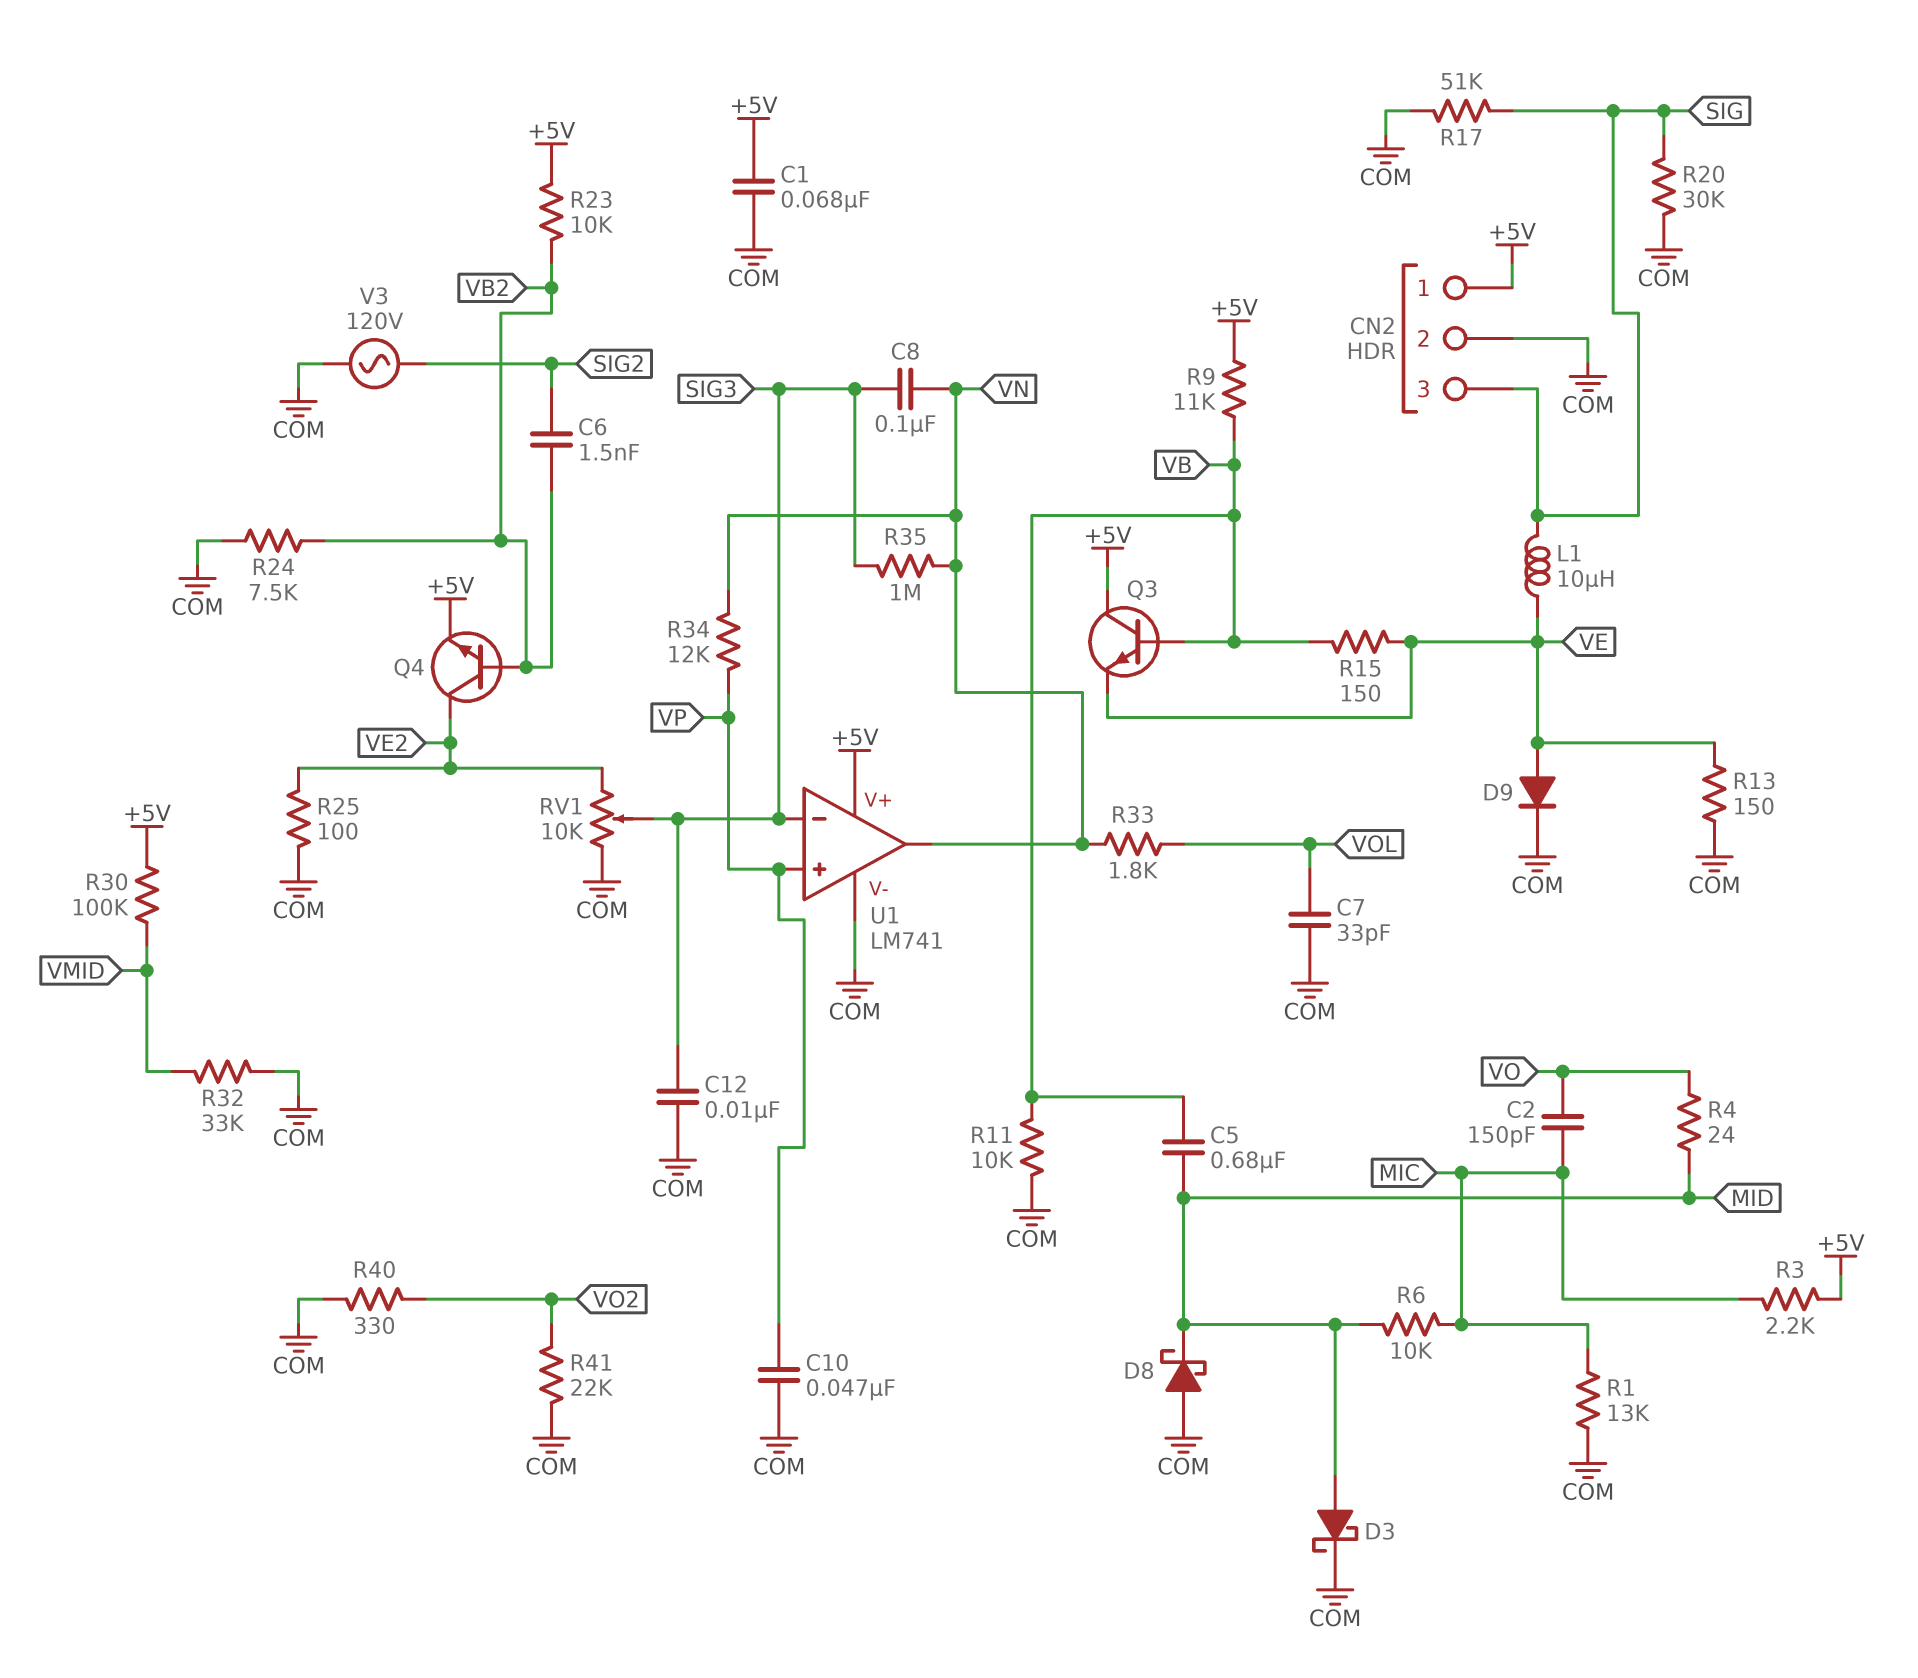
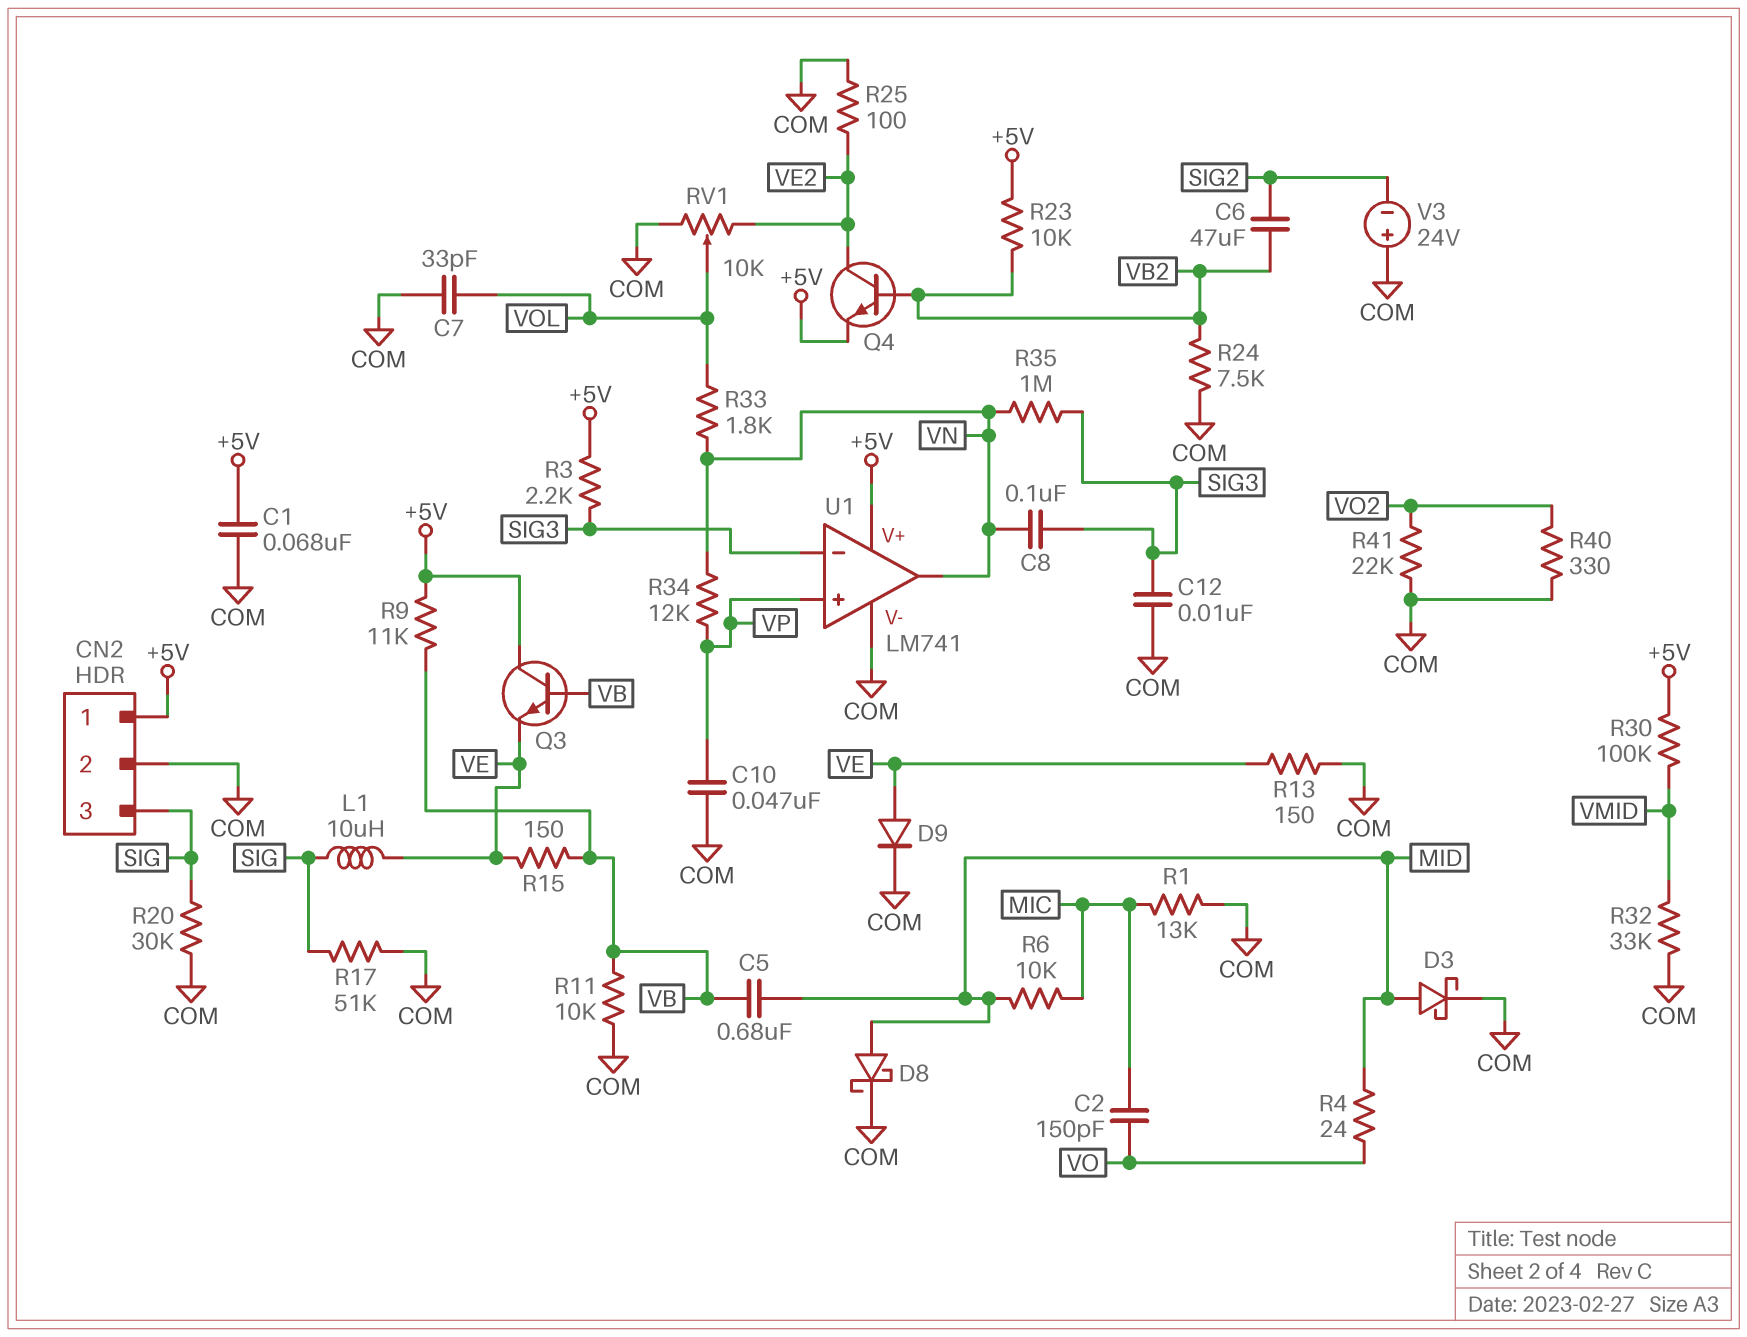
C6: 1.5nF (SIG2, VB2) -> 47uF (SIG2, VB2)
D8: schottky (A COM, K MID) -> schottky (A MID, K COM)
R3: 2.2k (+5V, MIC) -> 2.2k (+5V, SIG3)
RV1: 10k (COM, VE2, wiper SIG3) -> 10k (COM, VE2, wiper VOL)
V3: AC 120V (COM, SIG2) -> 24V (plus COM, minus SIG2)

